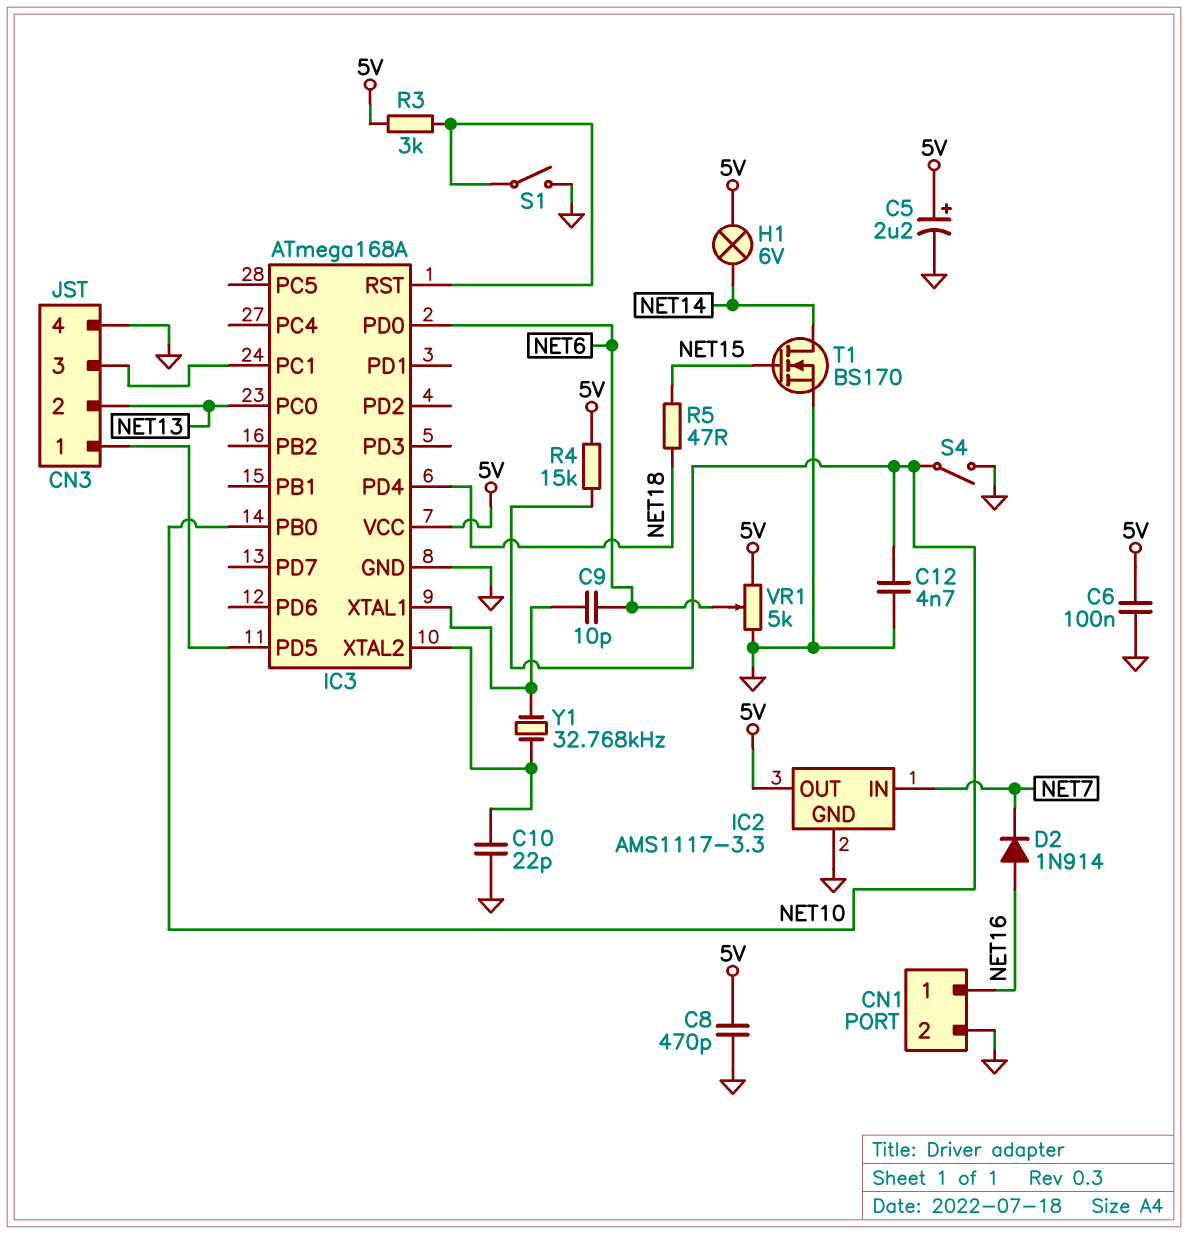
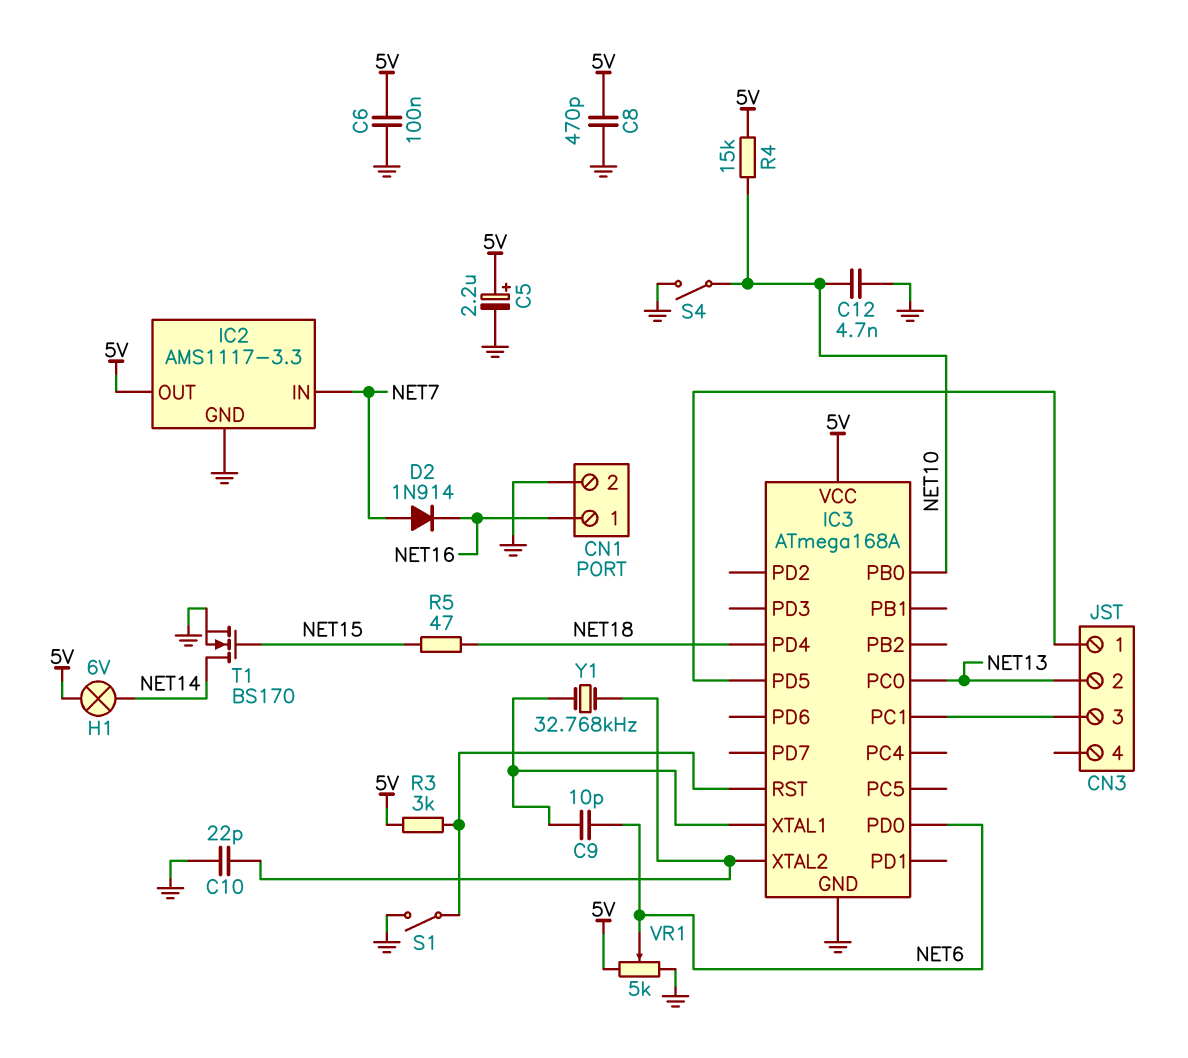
CN3 pin 4: GND -> none
D2: diode 1N914 (A NET16, K NET7) -> diode 1N914 (A NET7, K NET16)

